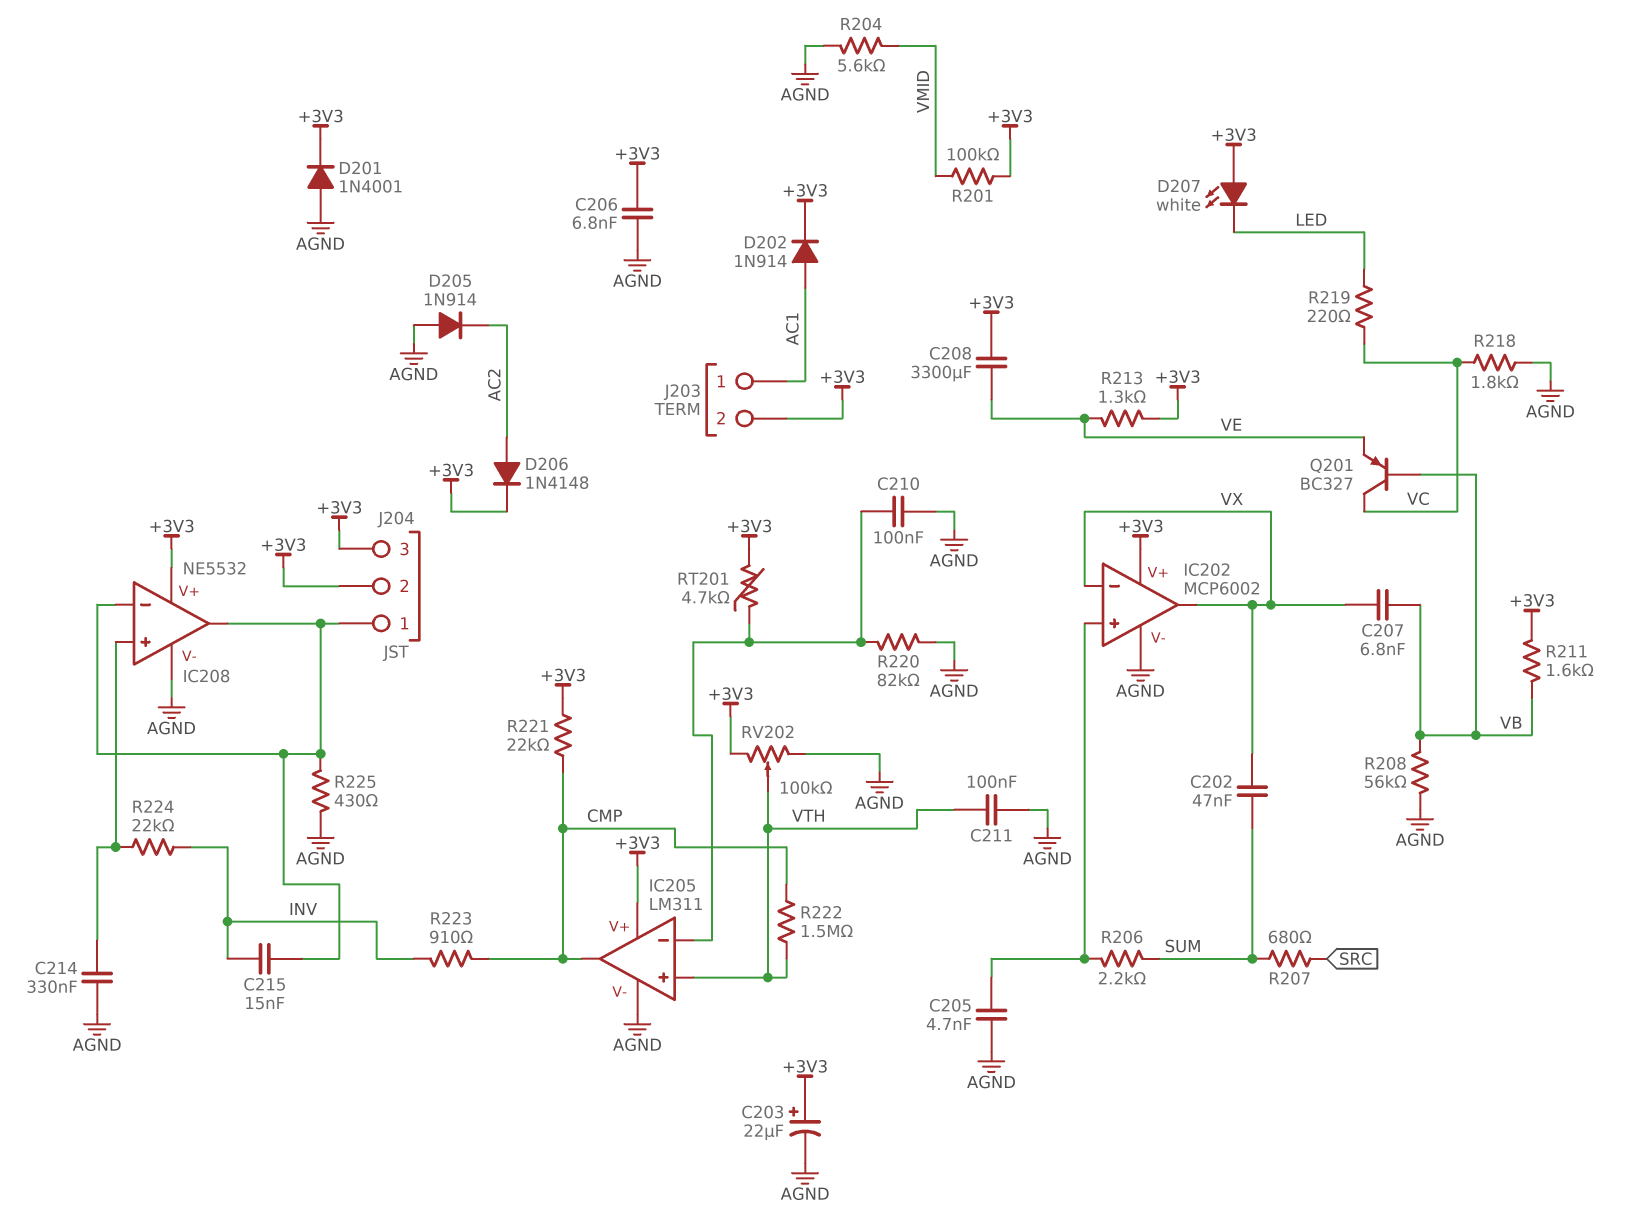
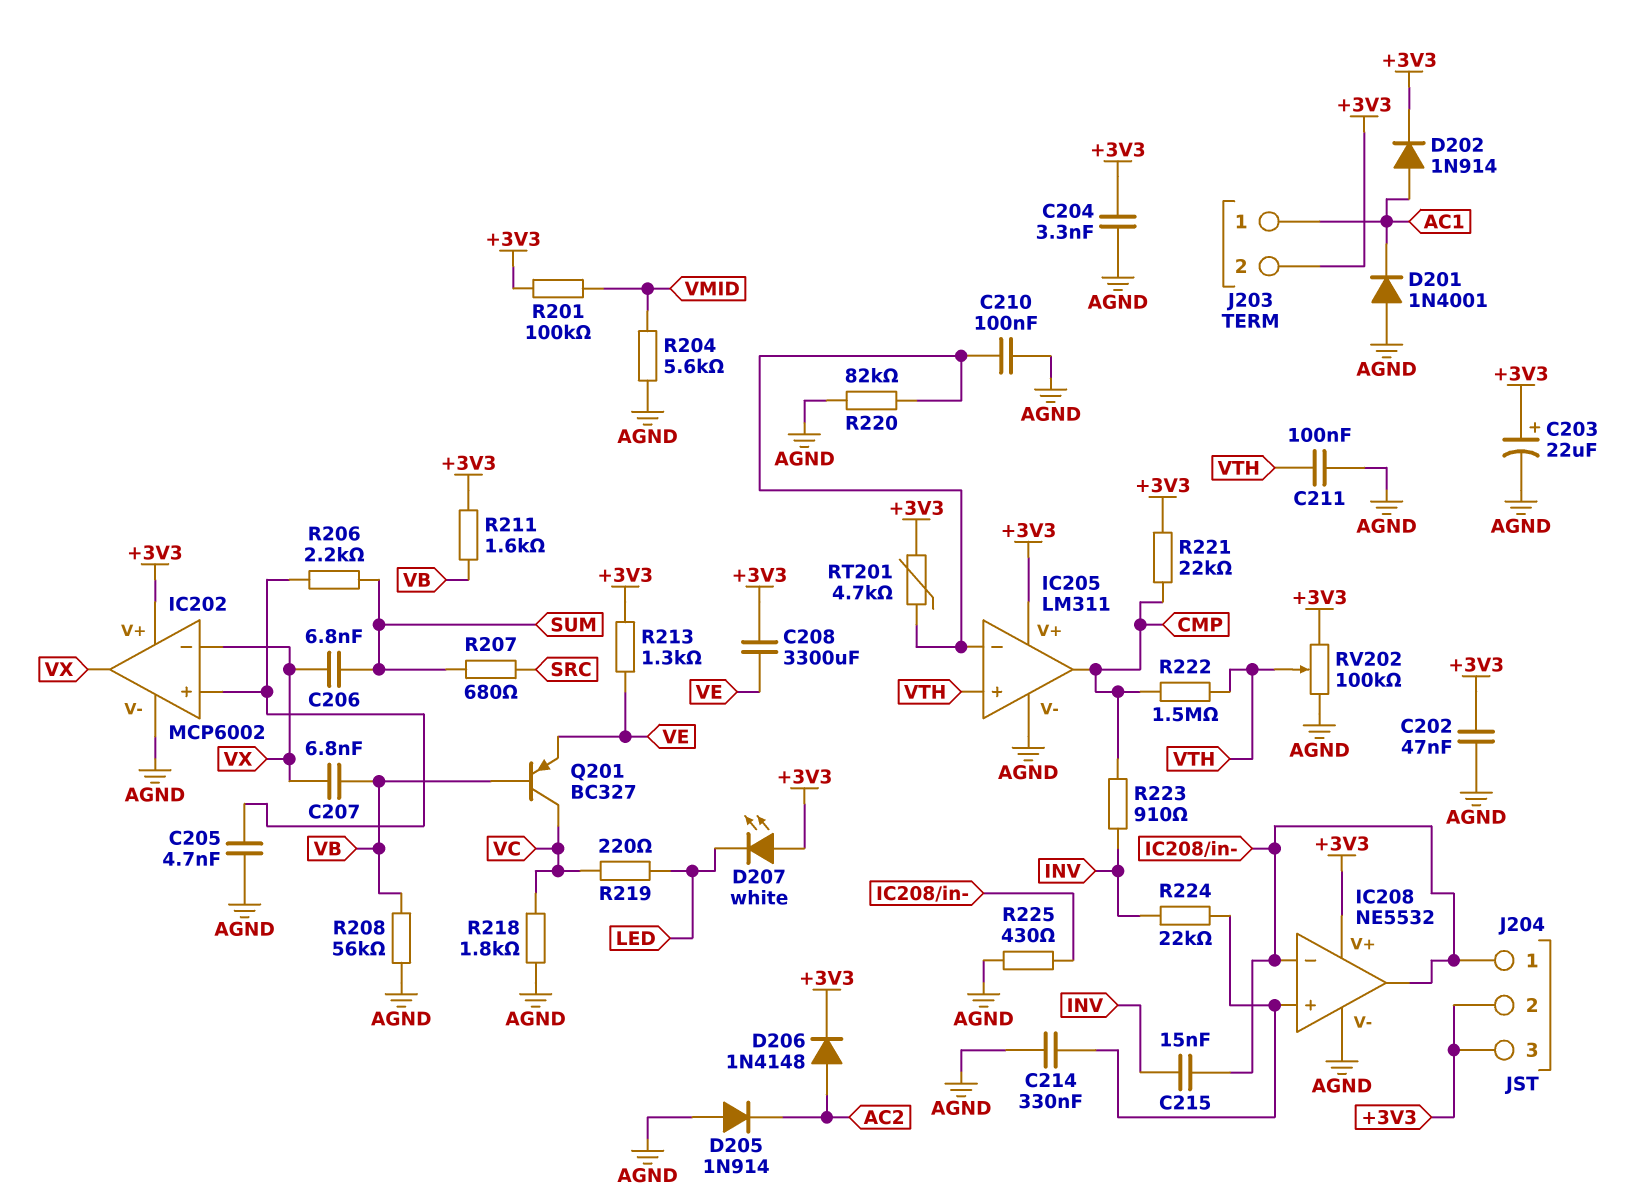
C202: 47nF (SUM, VX) -> 47nF (+3V3, AGND)
C204: none -> 3.3nF (+3V3, AGND)
C206: 6.8nF (+3V3, AGND) -> 6.8nF (SUM, VX)
D201: diode 1N4001 (A AGND, K +3V3) -> diode 1N4001 (A AGND, K AC1)

